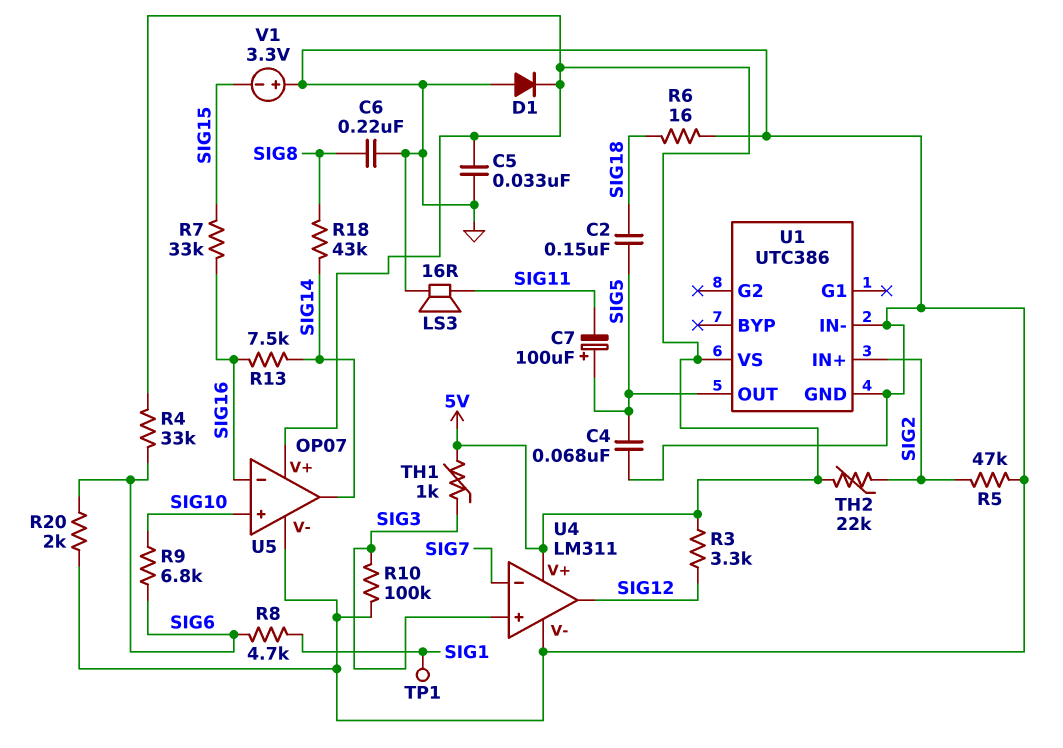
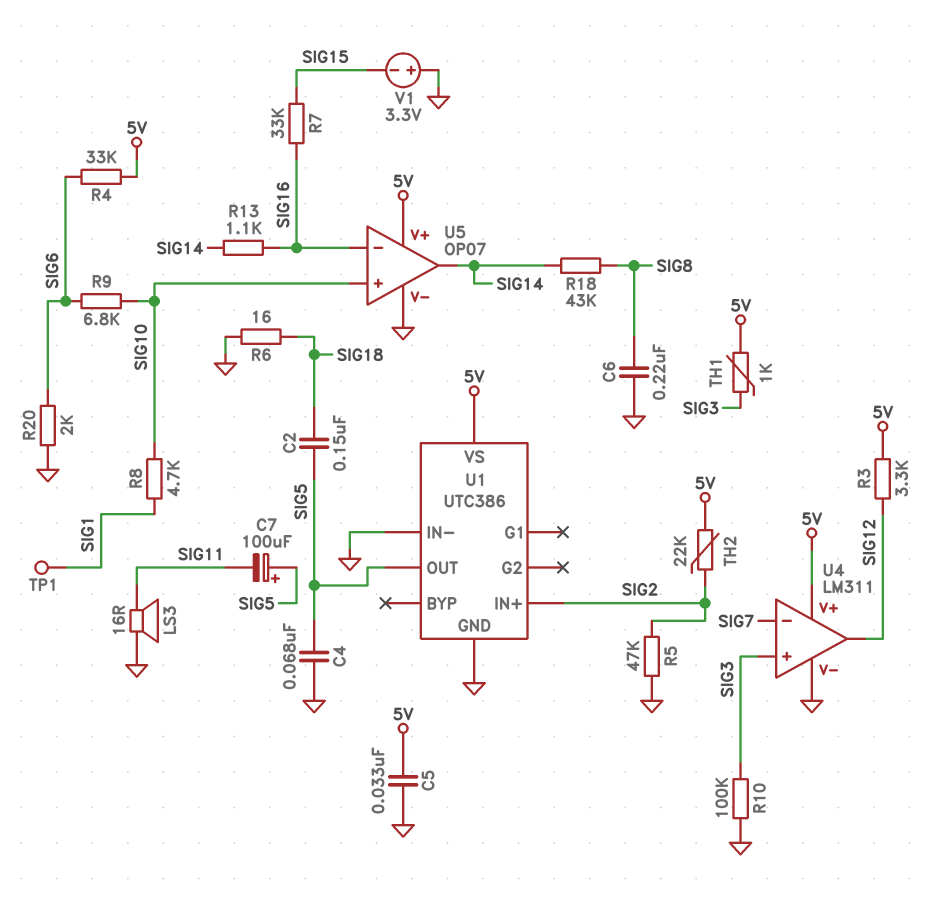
D1: diode (A GND, K 5V) -> none
R8: 4.7k (SIG1, SIG6) -> 4.7k (SIG1, SIG10)
R13: 7.5k (SIG14, SIG16) -> 1.1k (SIG14, SIG16)

